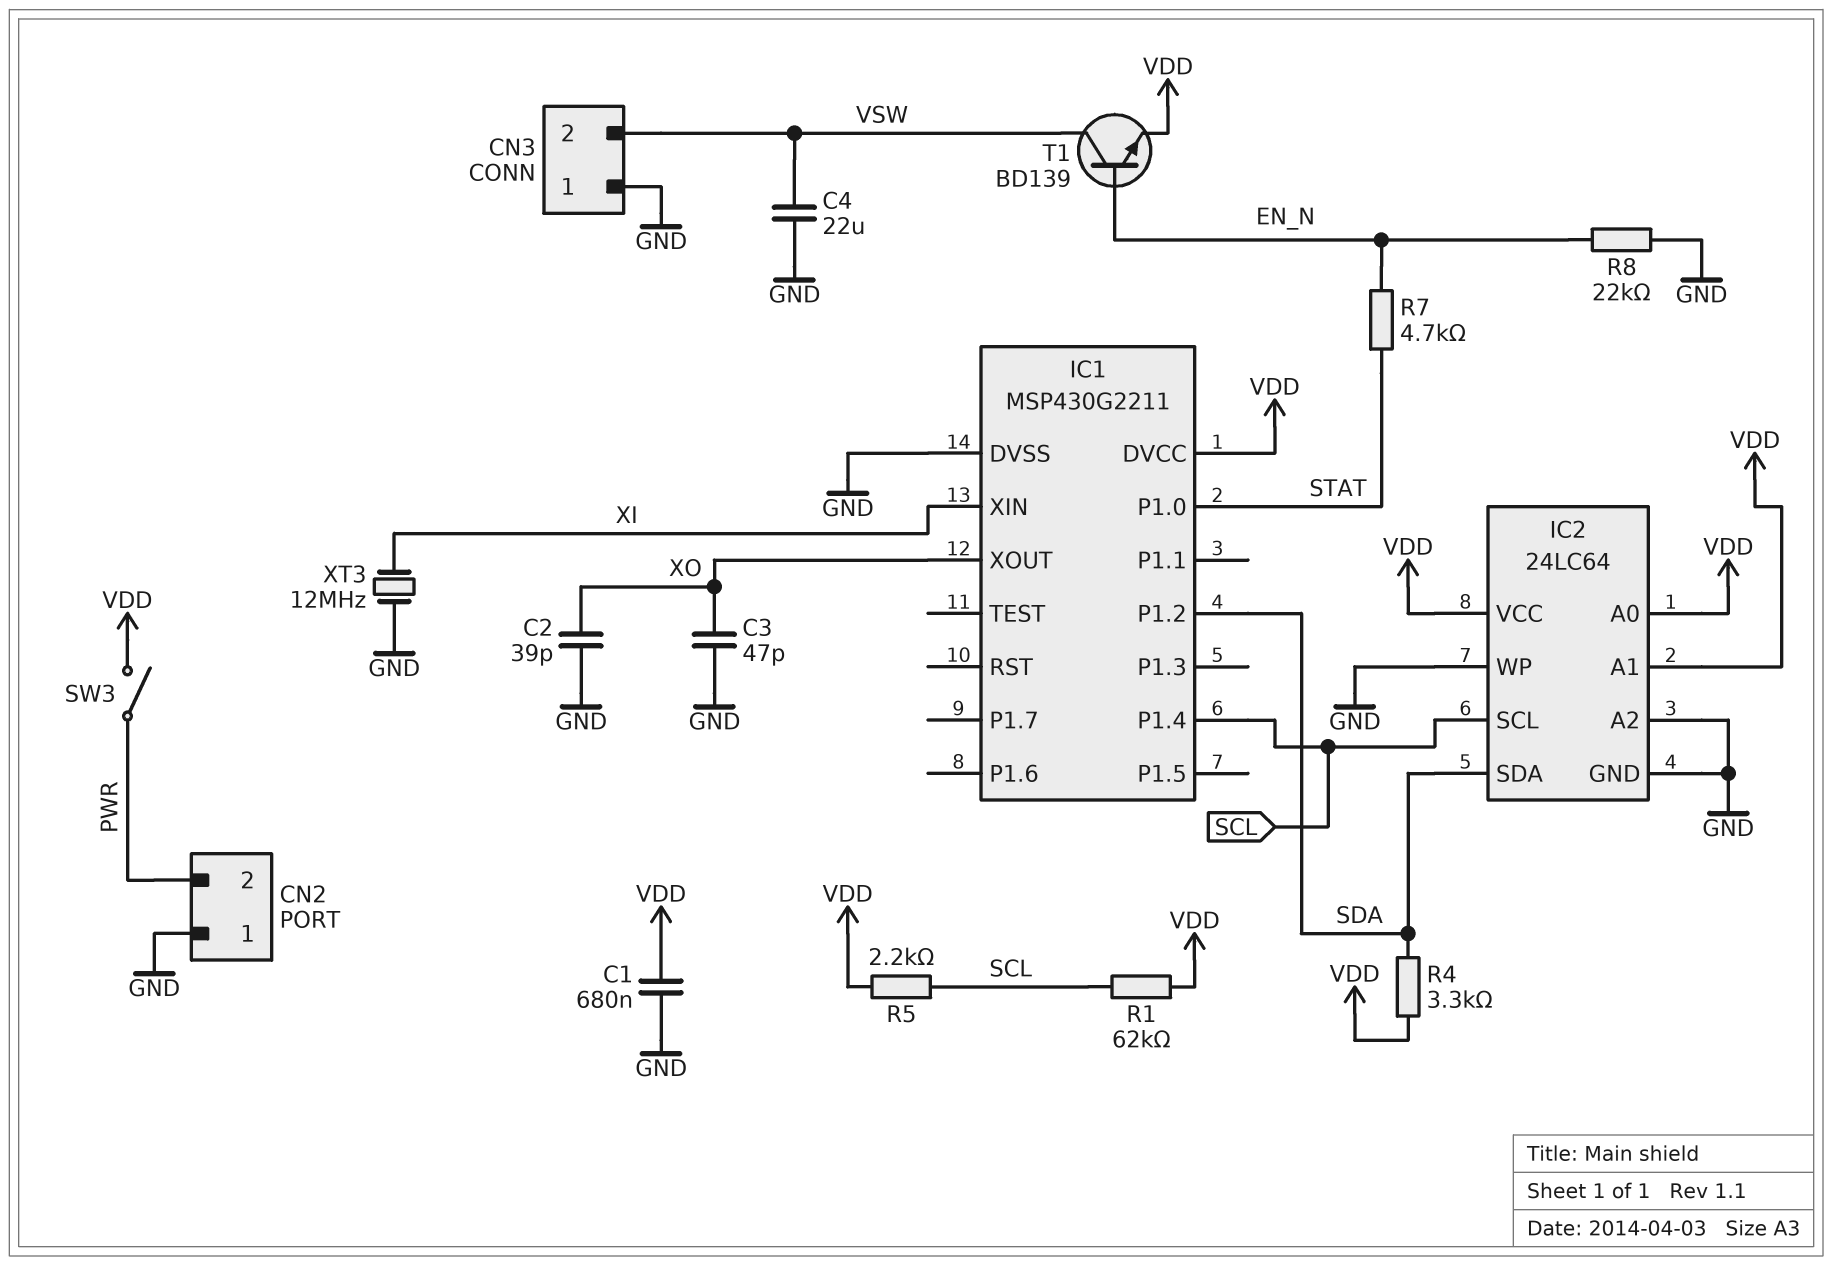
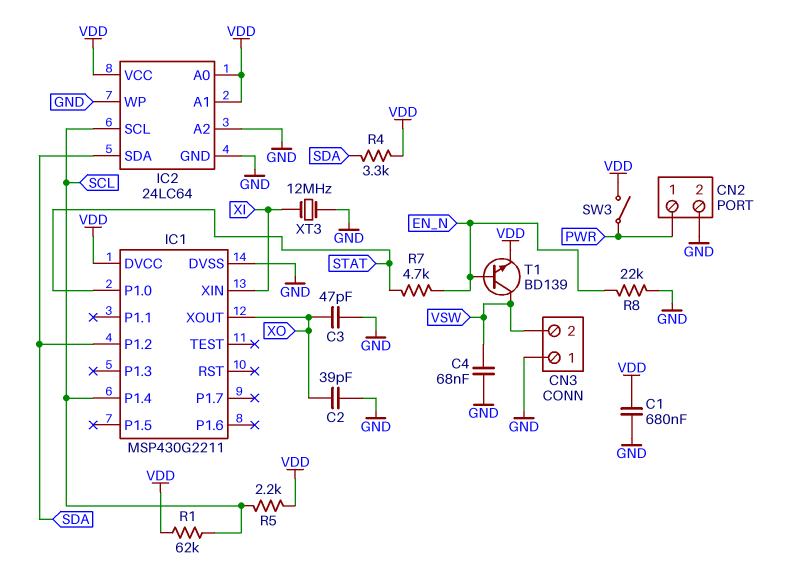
C4: 22uF (GND, VSW) -> 68nF (GND, VSW)
CN2 pin 1: GND -> PWR
CN2 pin 2: PWR -> GND

